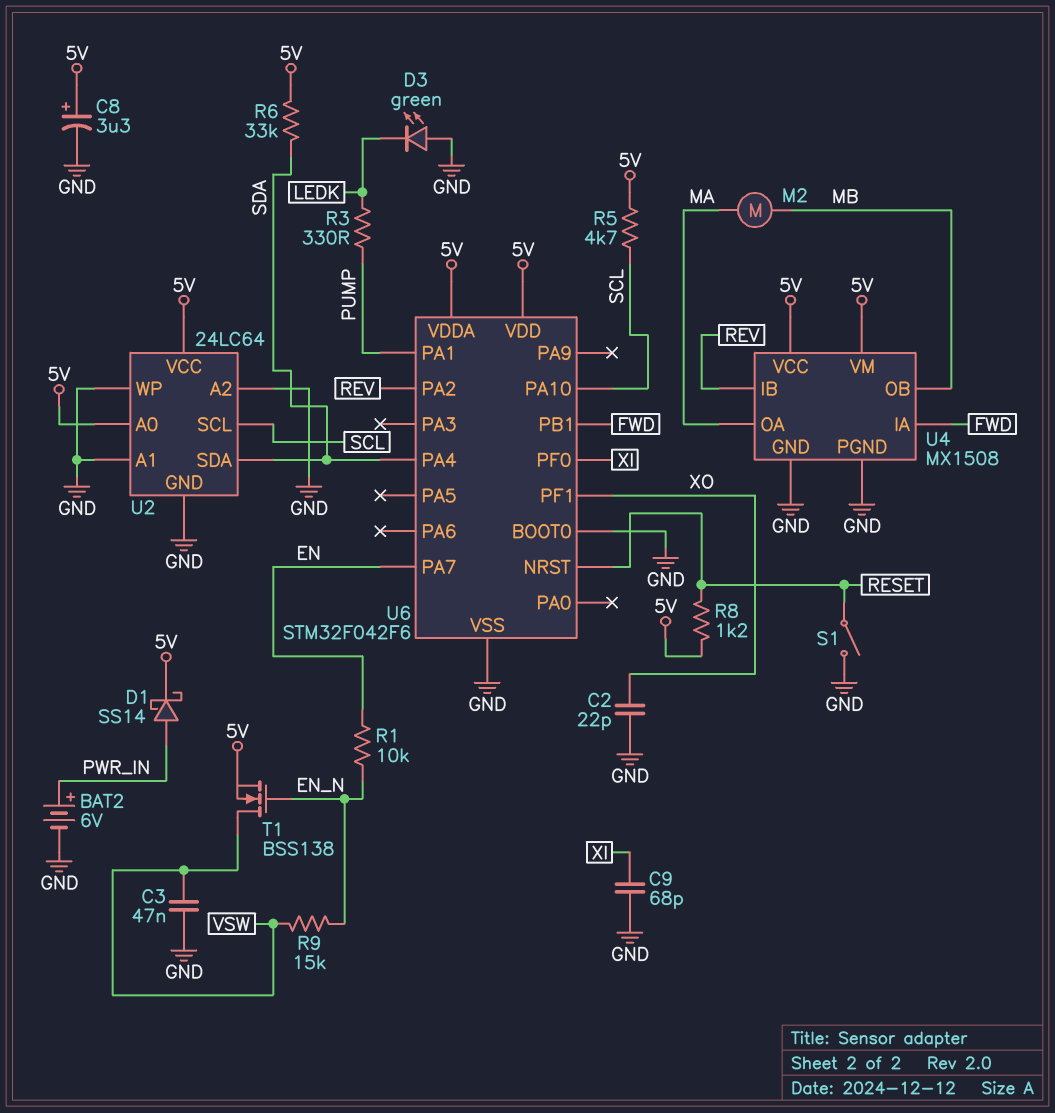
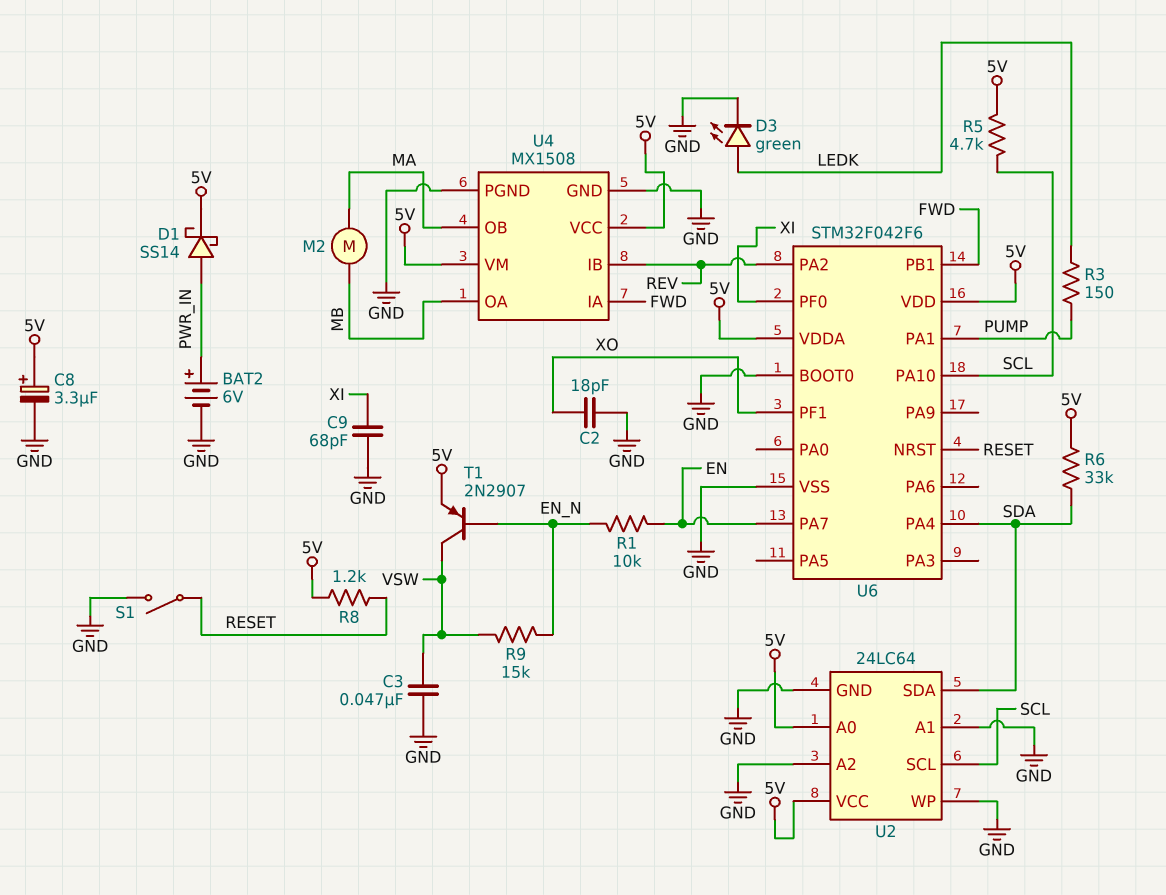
C2: 22pF (GND, XO) -> 18pF (GND, XO)
D3: LED green (A GND, K LEDK) -> LED green (A LEDK, K GND)
R3: 330 (LEDK, PUMP) -> 150 (LEDK, PUMP)
T1: NMOS BSS138 (G EN_N, D VSW, S 5V) -> PNP 2N2907 (B EN_N, C VSW, E 5V)
U4 pin OA: MA -> MB
U4 pin OB: MB -> MA

